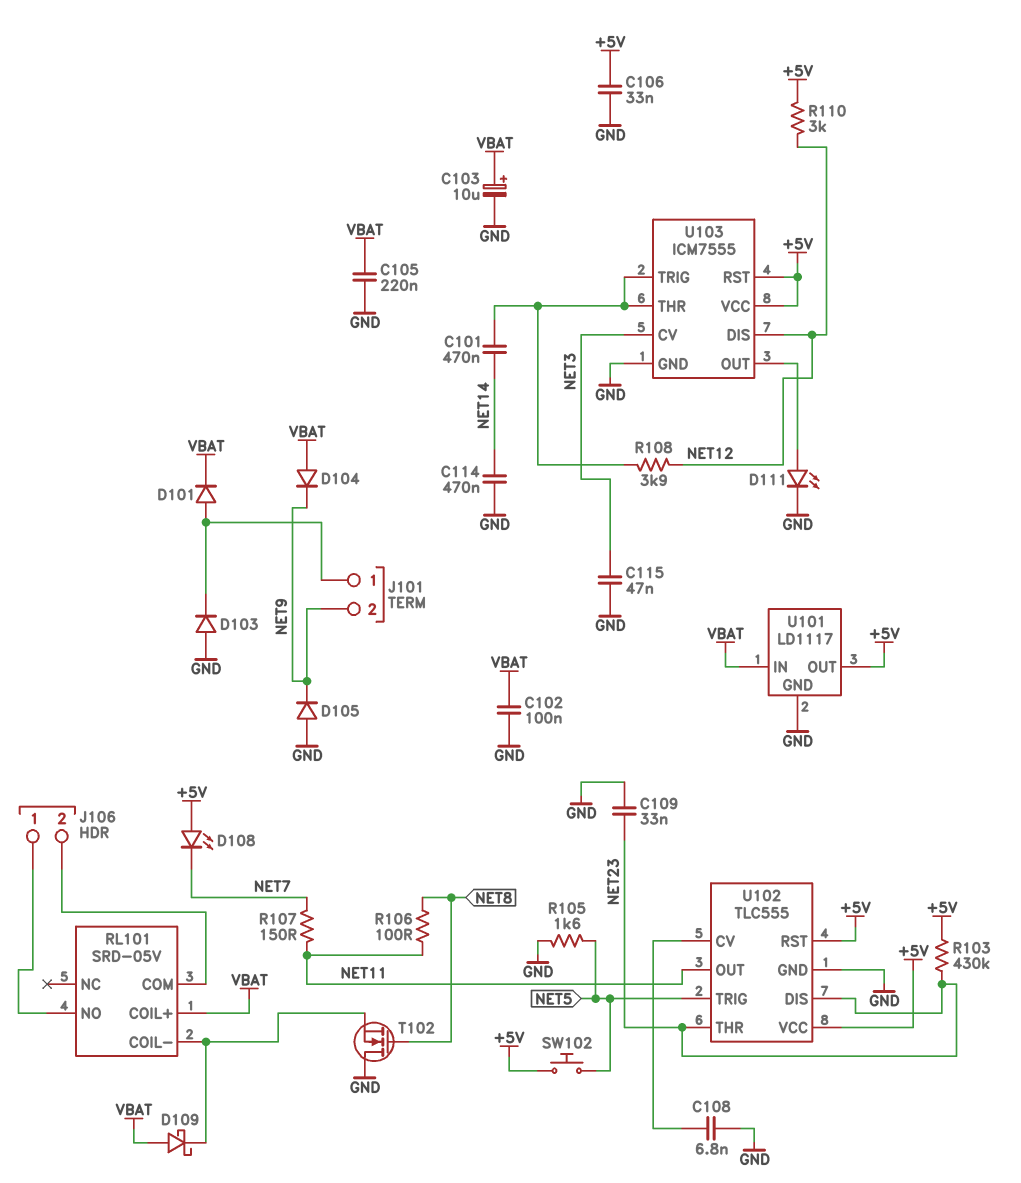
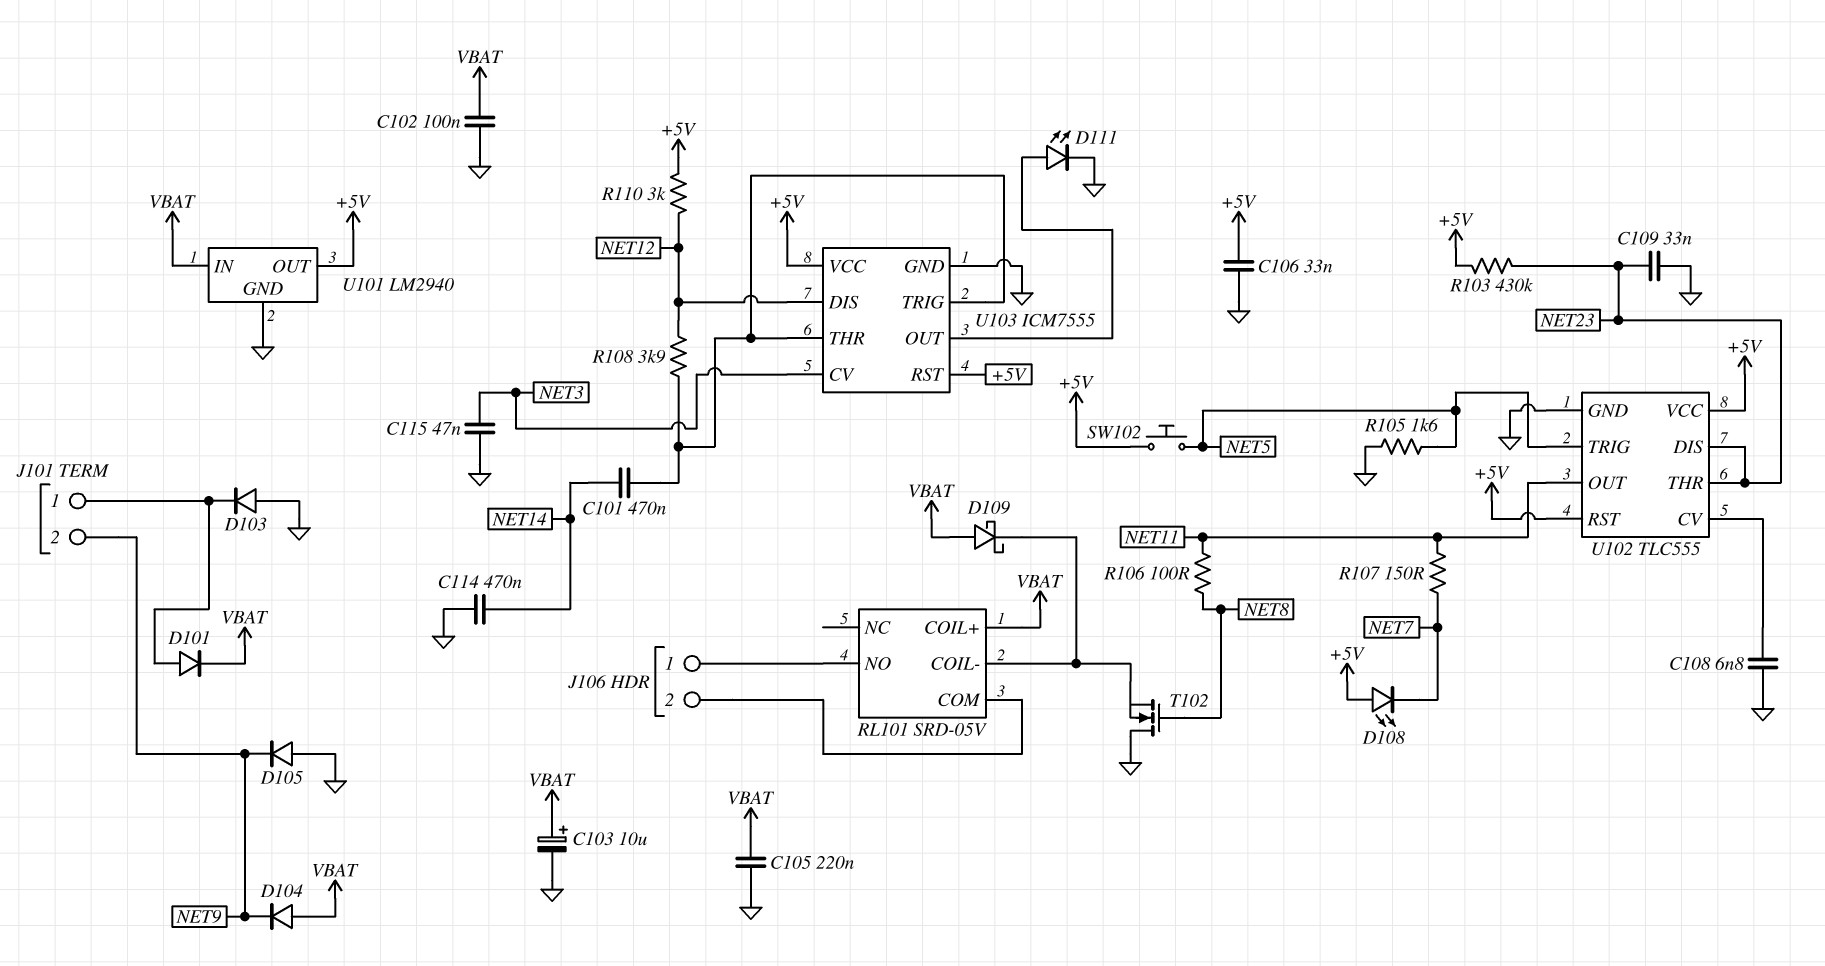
U101: LD1117 -> LM2940

